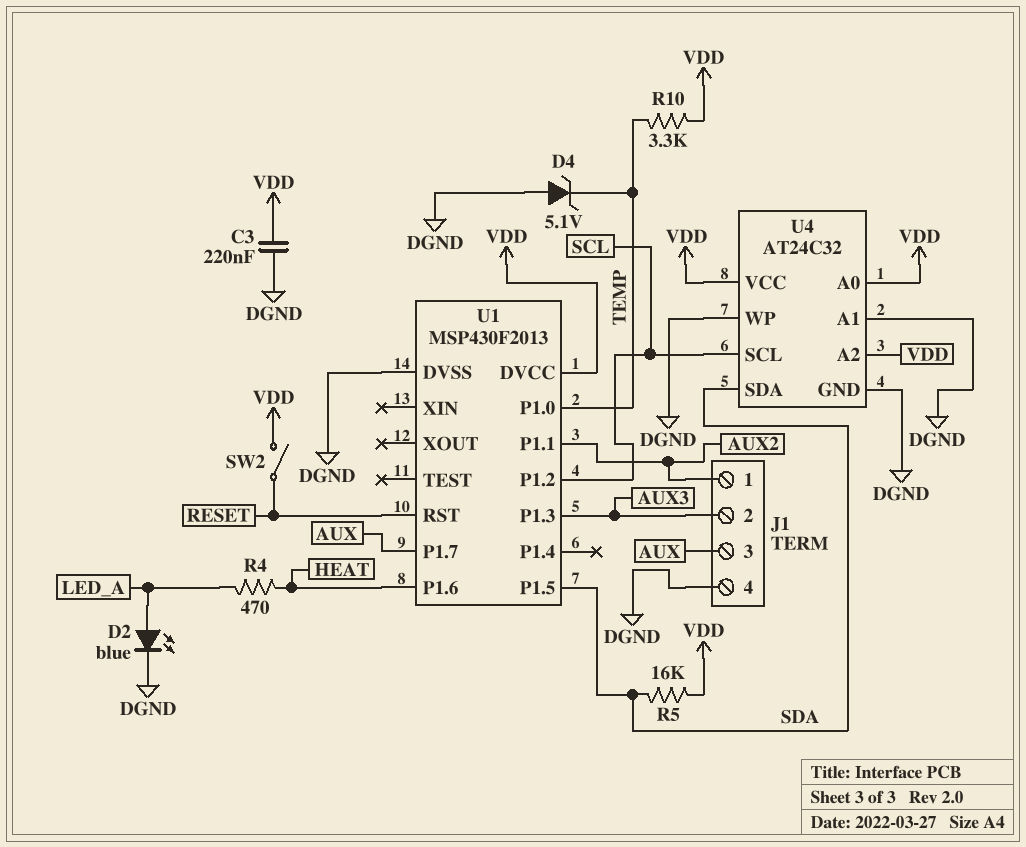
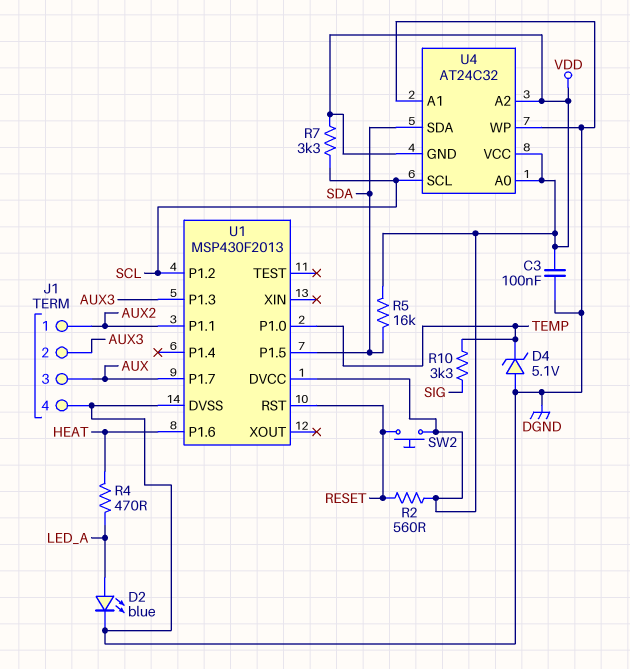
C3: 220nF (DGND, VDD) -> 100nF (DGND, VDD)
R2: none -> 560 (RESET, VDD)
R7: none -> 3.3k (SCL, VDD)
R10: 3.3k (TEMP, VDD) -> 3.3k (SIG, TEMP)
SW2: switch (RESET, VDD) -> button (RESET, VDD)
U4 pin GND: DGND -> VDD

